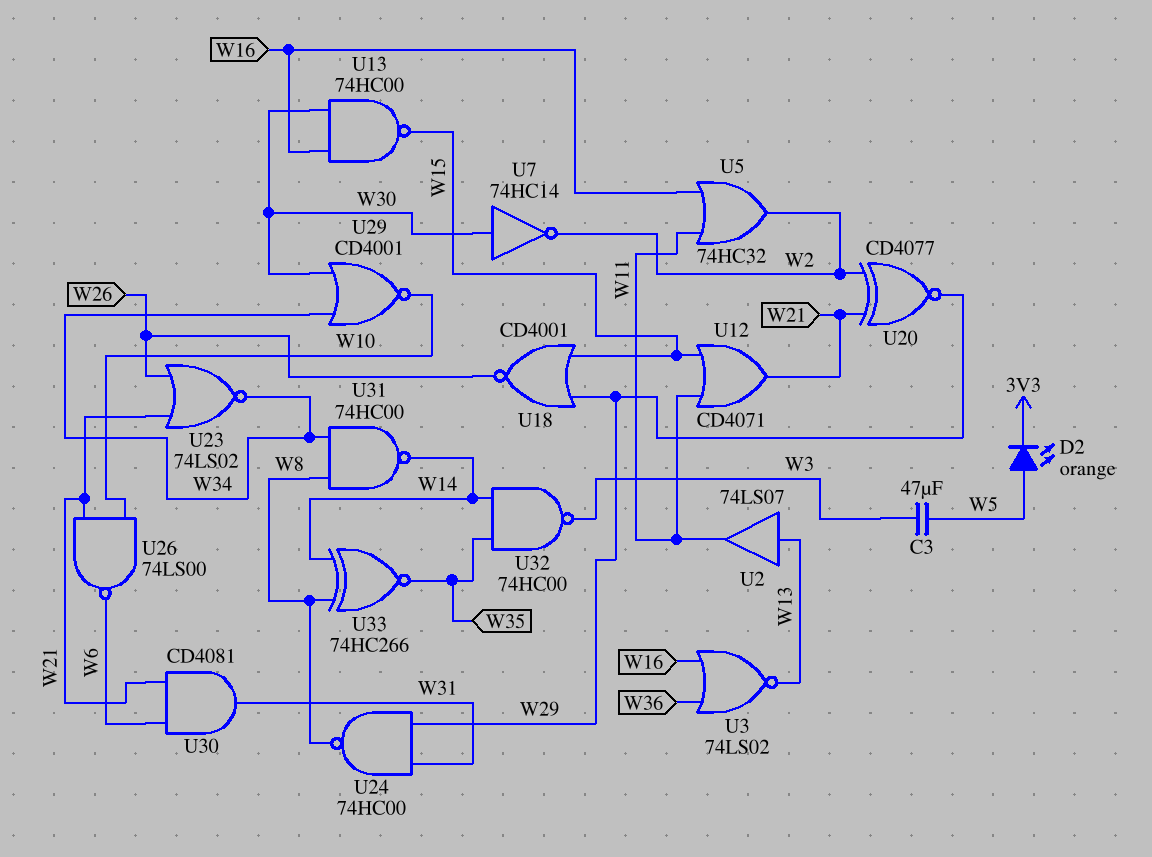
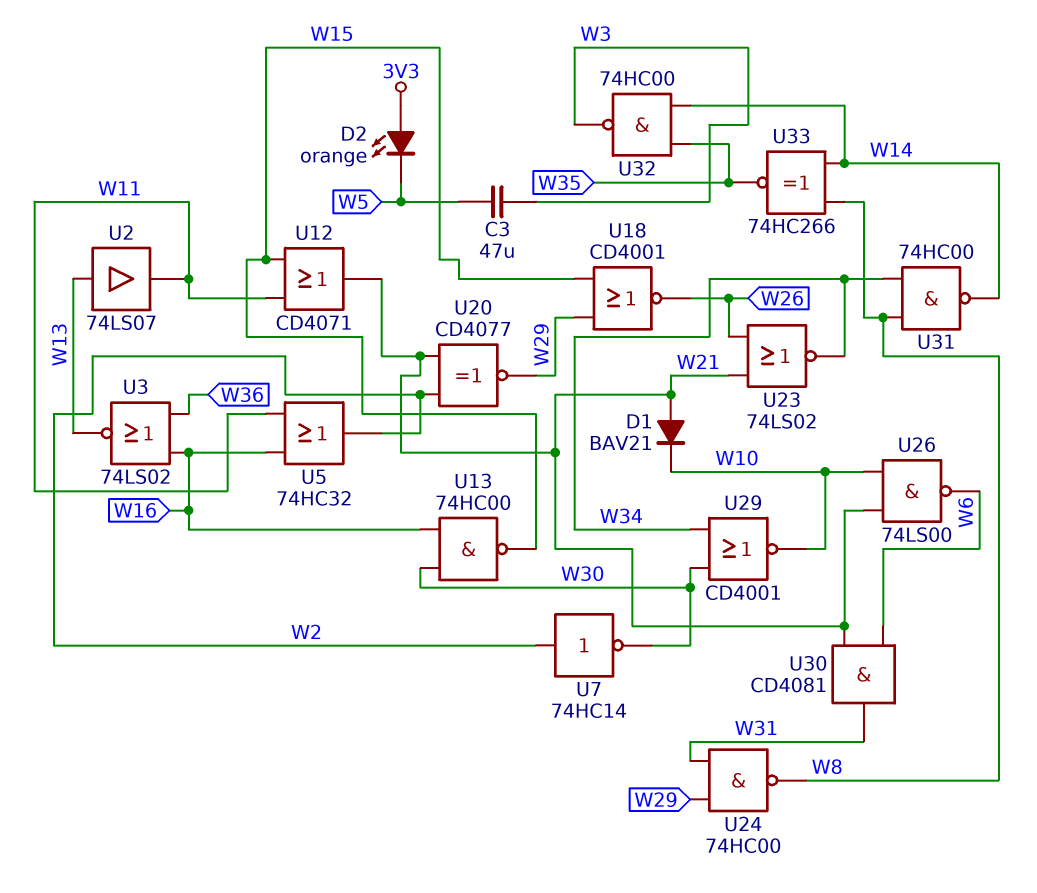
D1: none -> diode BAV21 (A W21, K W10)
D2: LED orange (A W5, K 3V3) -> LED orange (A 3V3, K W5)
U7: NOT 74HC14 (in W30, out W2) -> NOT 74HC14 (in W2, out W30)

